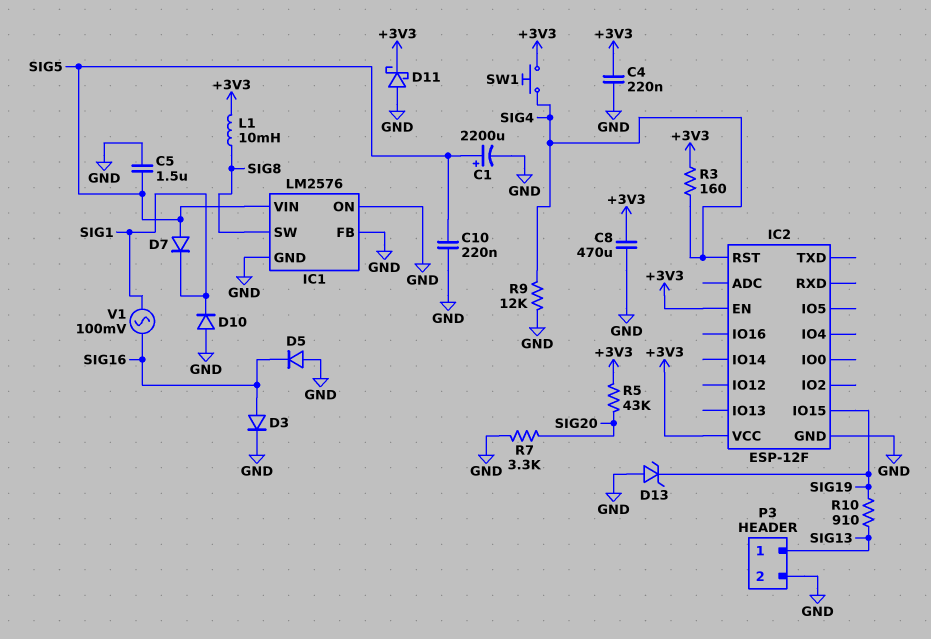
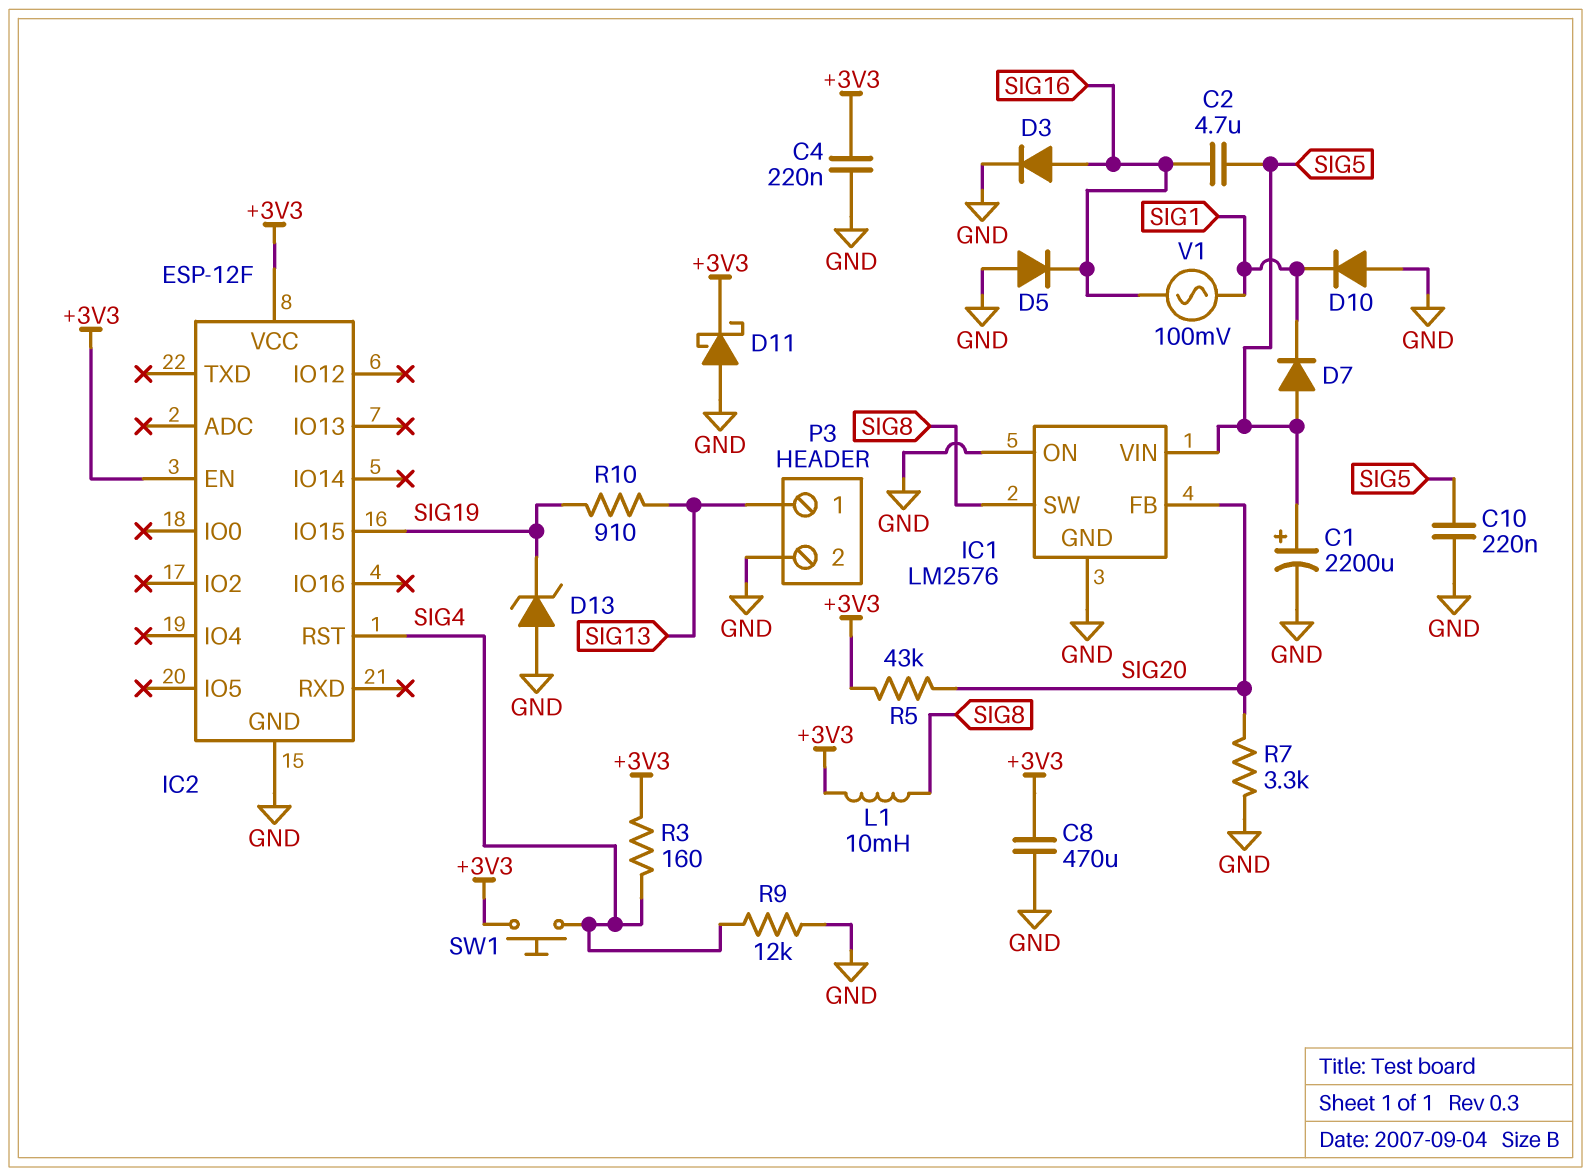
C2: none -> 4.7uF (SIG5, SIG16)
C5: 1.5uF (GND, SIG5) -> none
IC1 pin FB: GND -> SIG20

